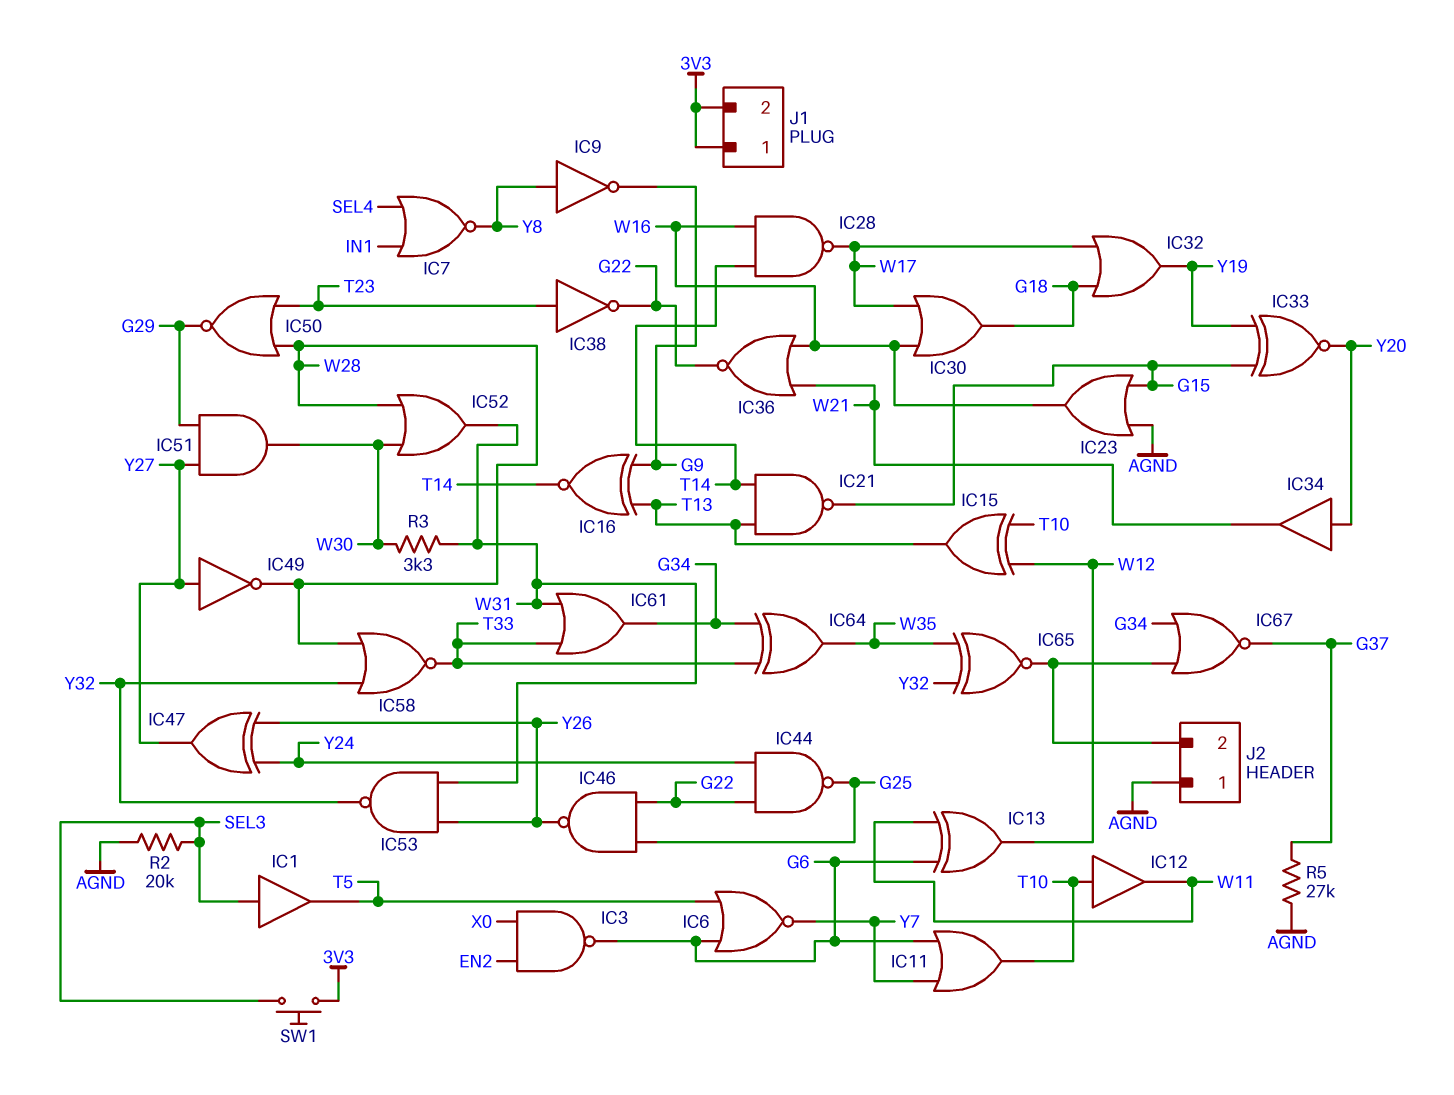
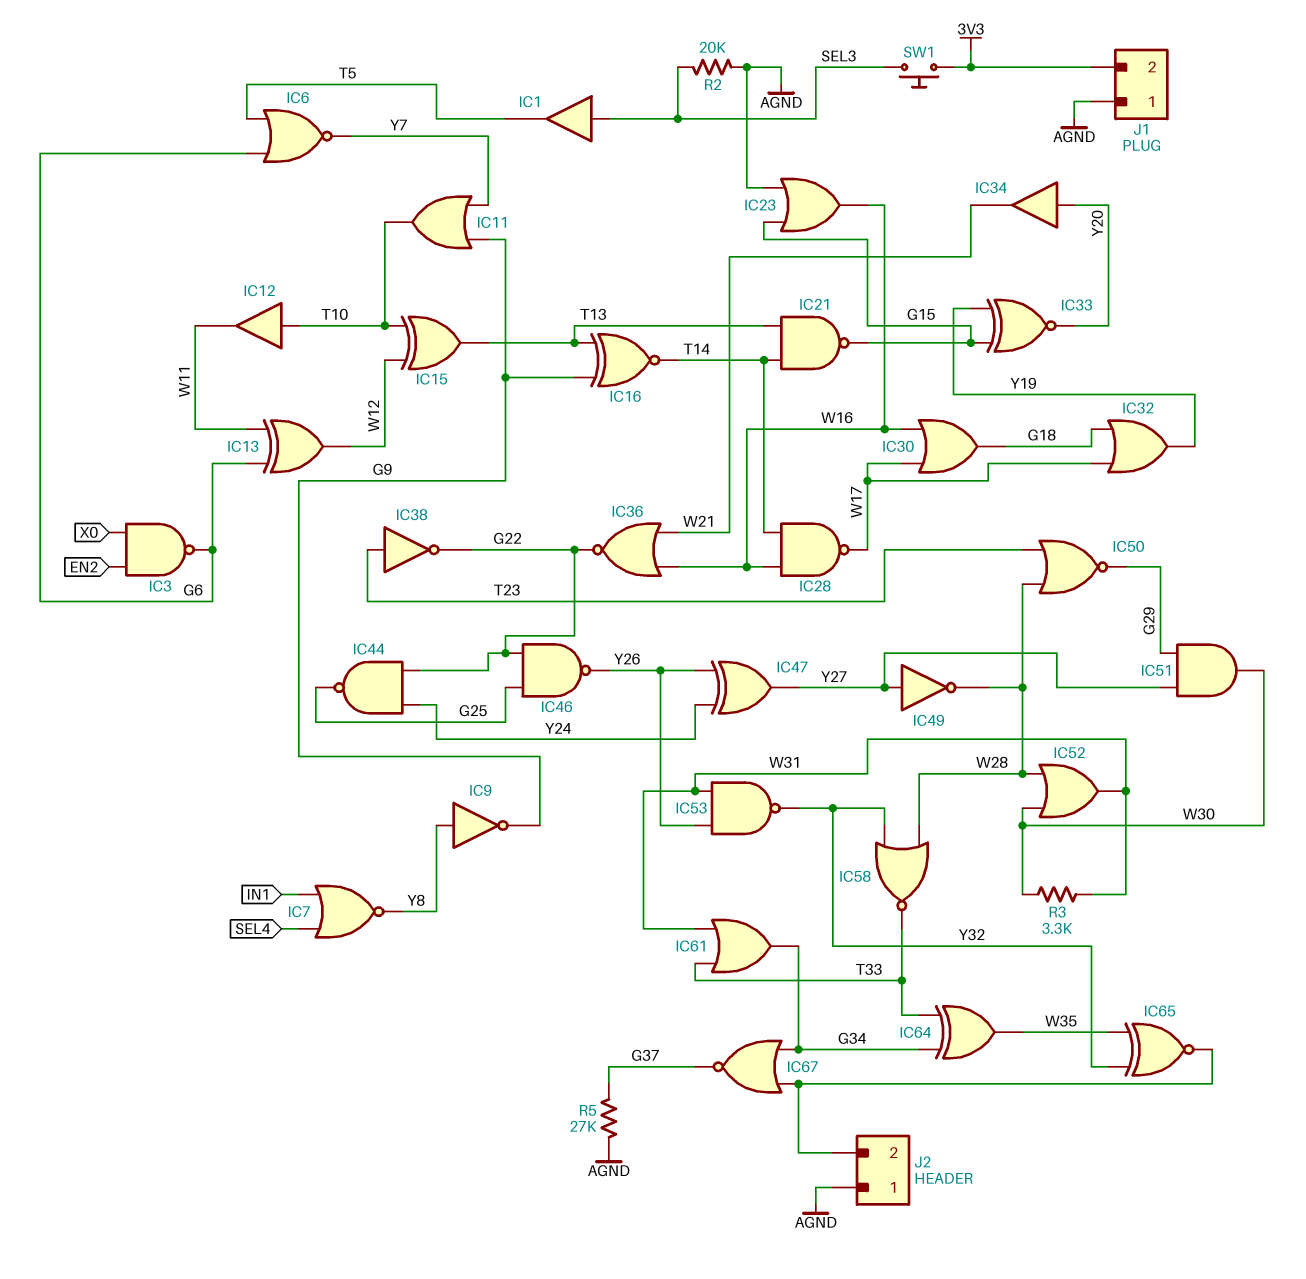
IC11: OR (in G6, in Y7, out T10) -> OR (in G9, in Y7, out T10)
J1 pin 1: 3V3 -> AGND

